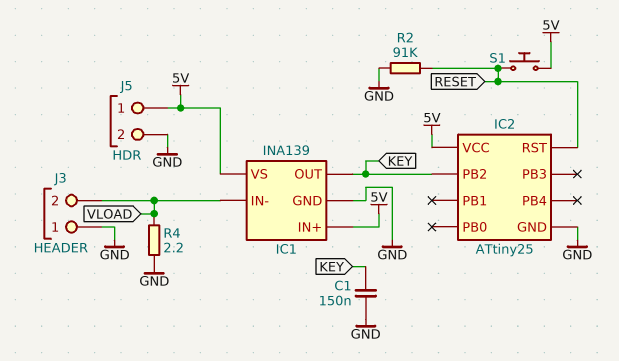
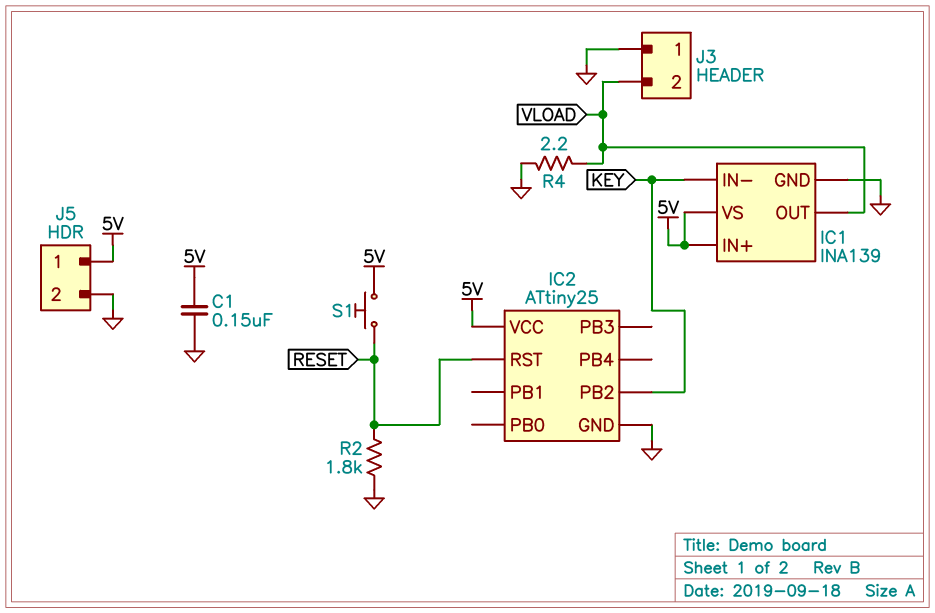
C1: 150nF (GND, KEY) -> 150nF (5V, GND)
IC1 pin IN-: VLOAD -> KEY
IC1 pin OUT: KEY -> VLOAD
R2: 91k (GND, RESET) -> 1.8k (GND, RESET)

